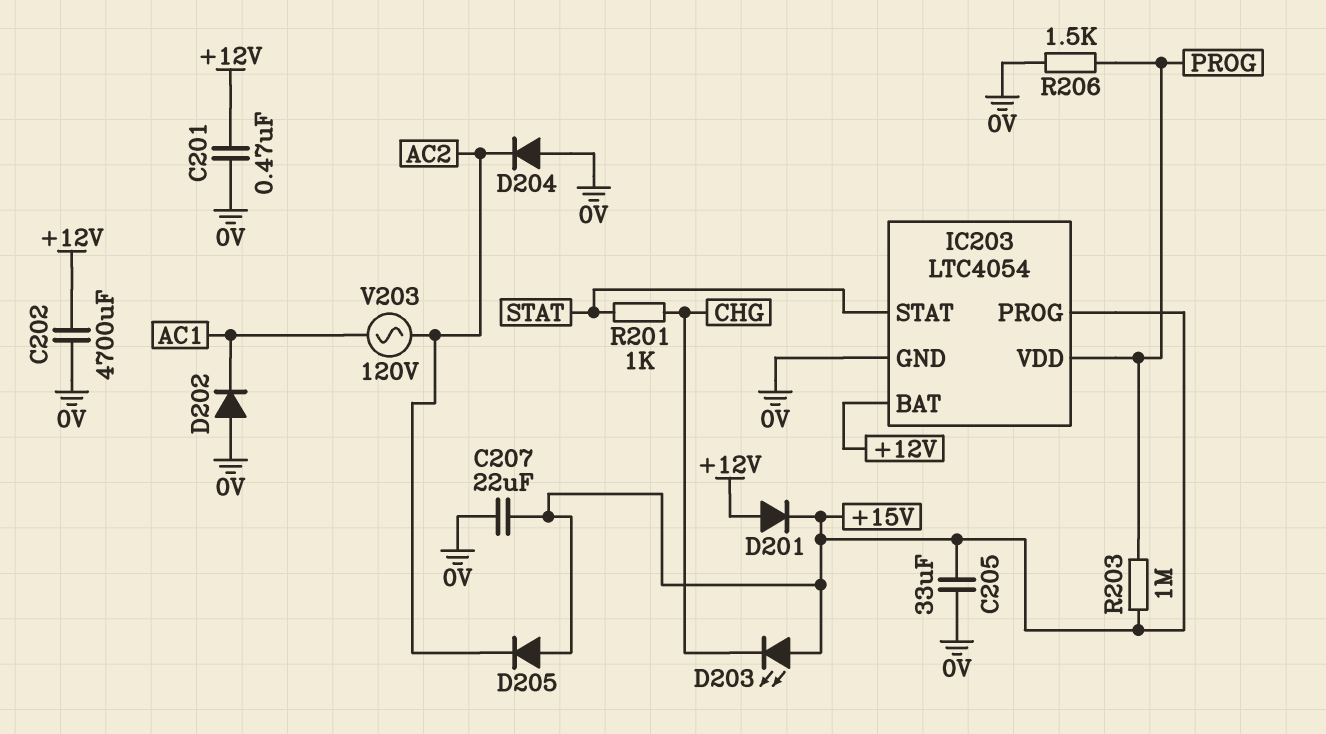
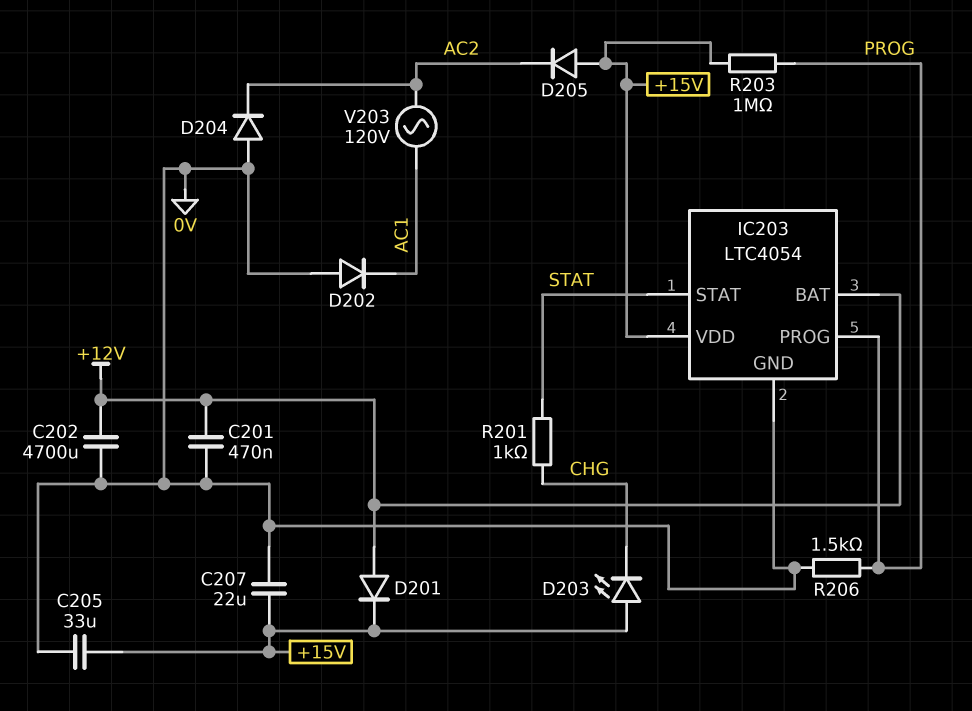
IC203 pin PROG: +15V -> PROG
IC203 pin VDD: PROG -> +15V

